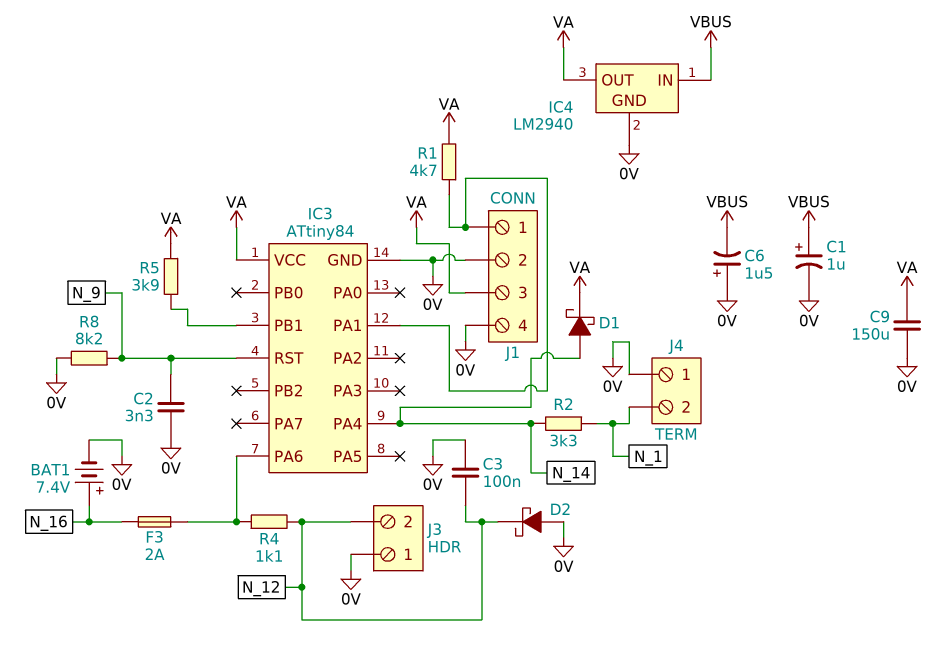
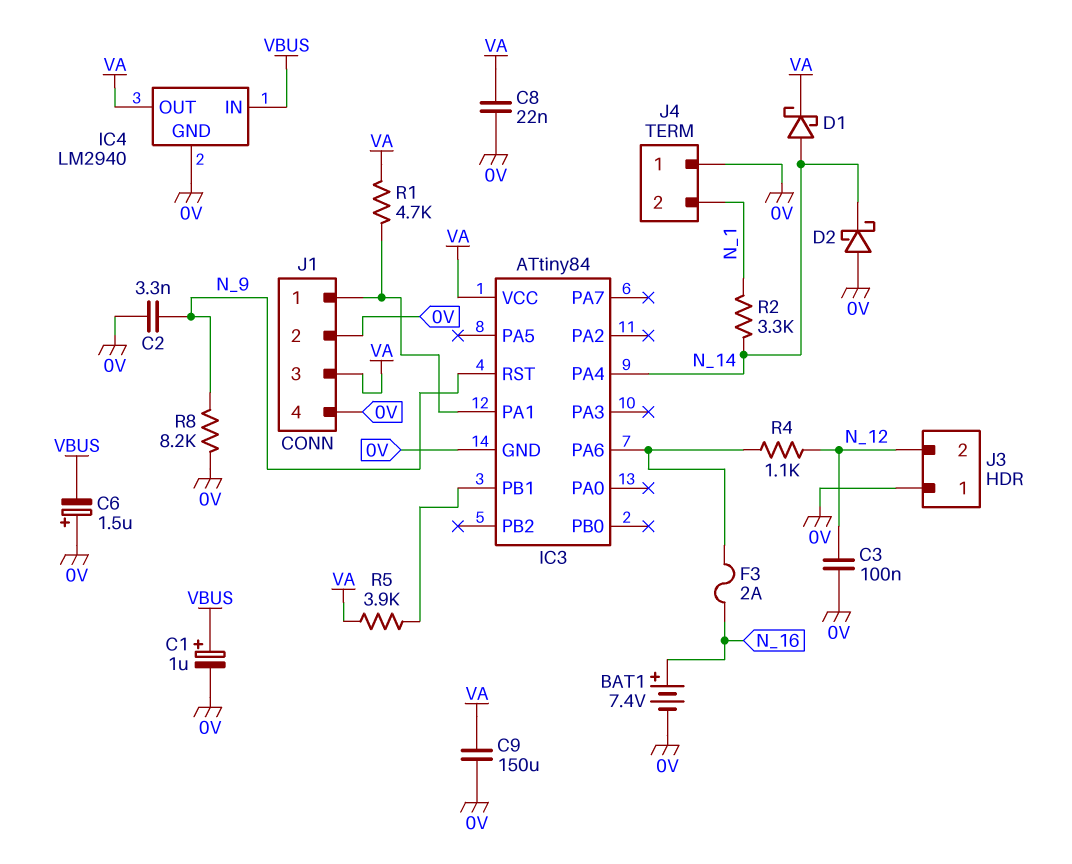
C8: none -> 22nF (0V, VA)
D2: schottky (A 0V, K N_12) -> schottky (A 0V, K N_14)

